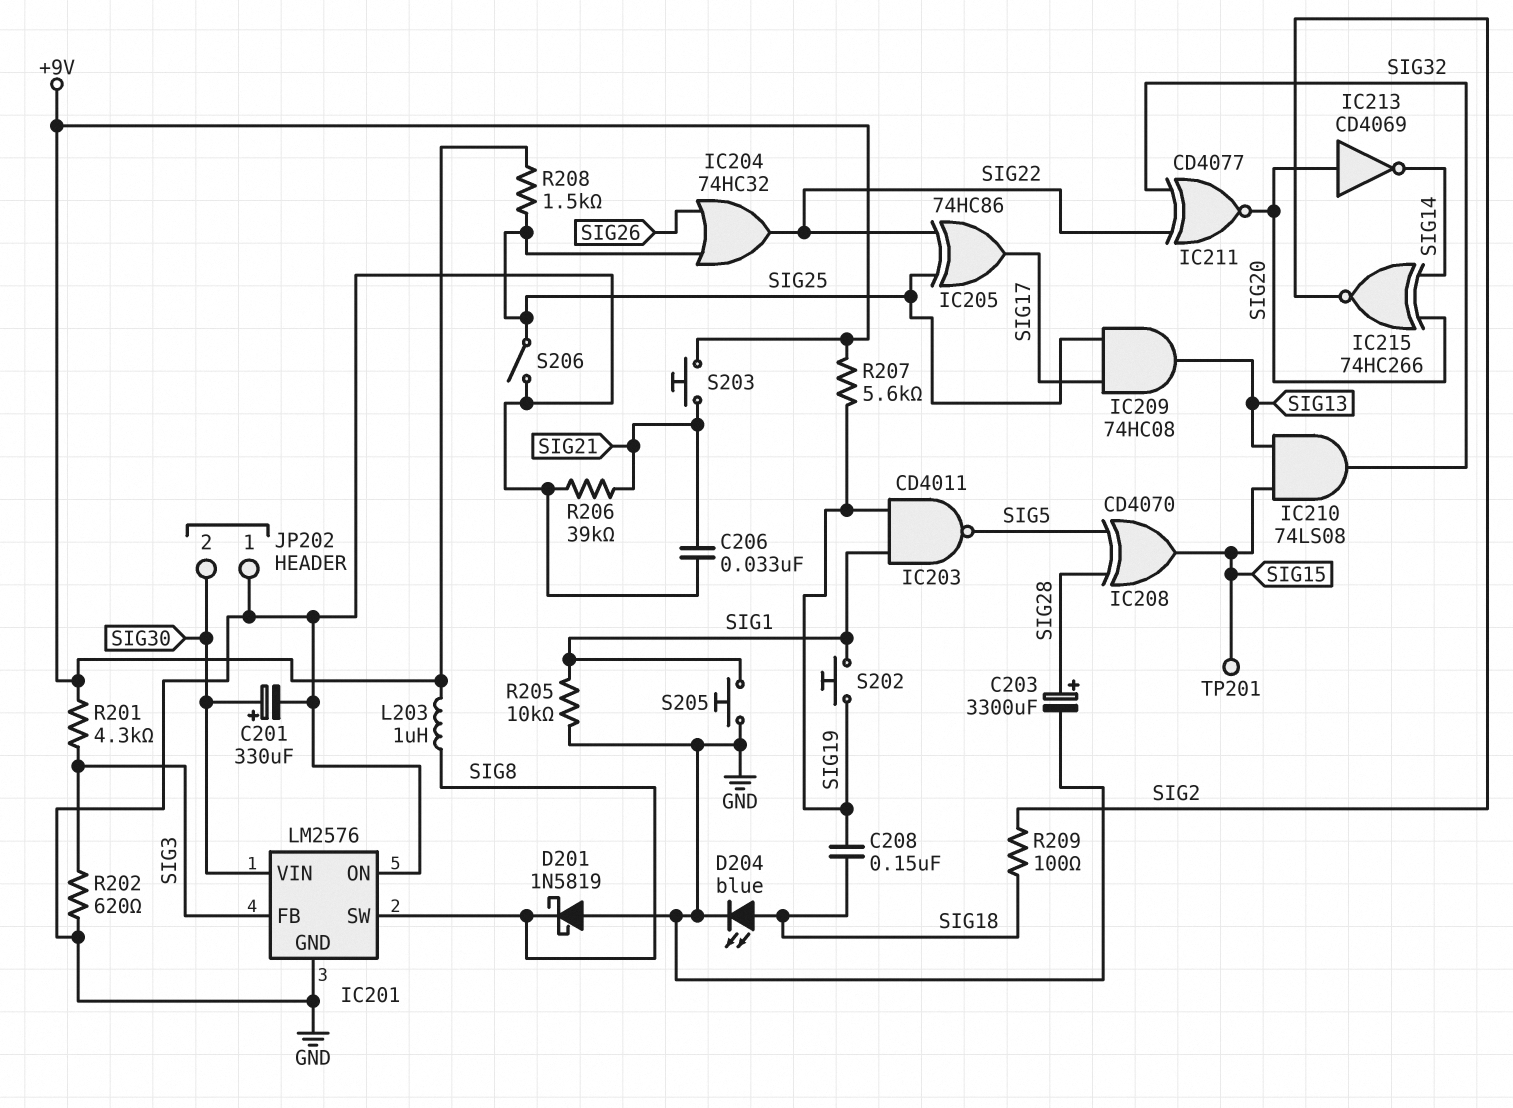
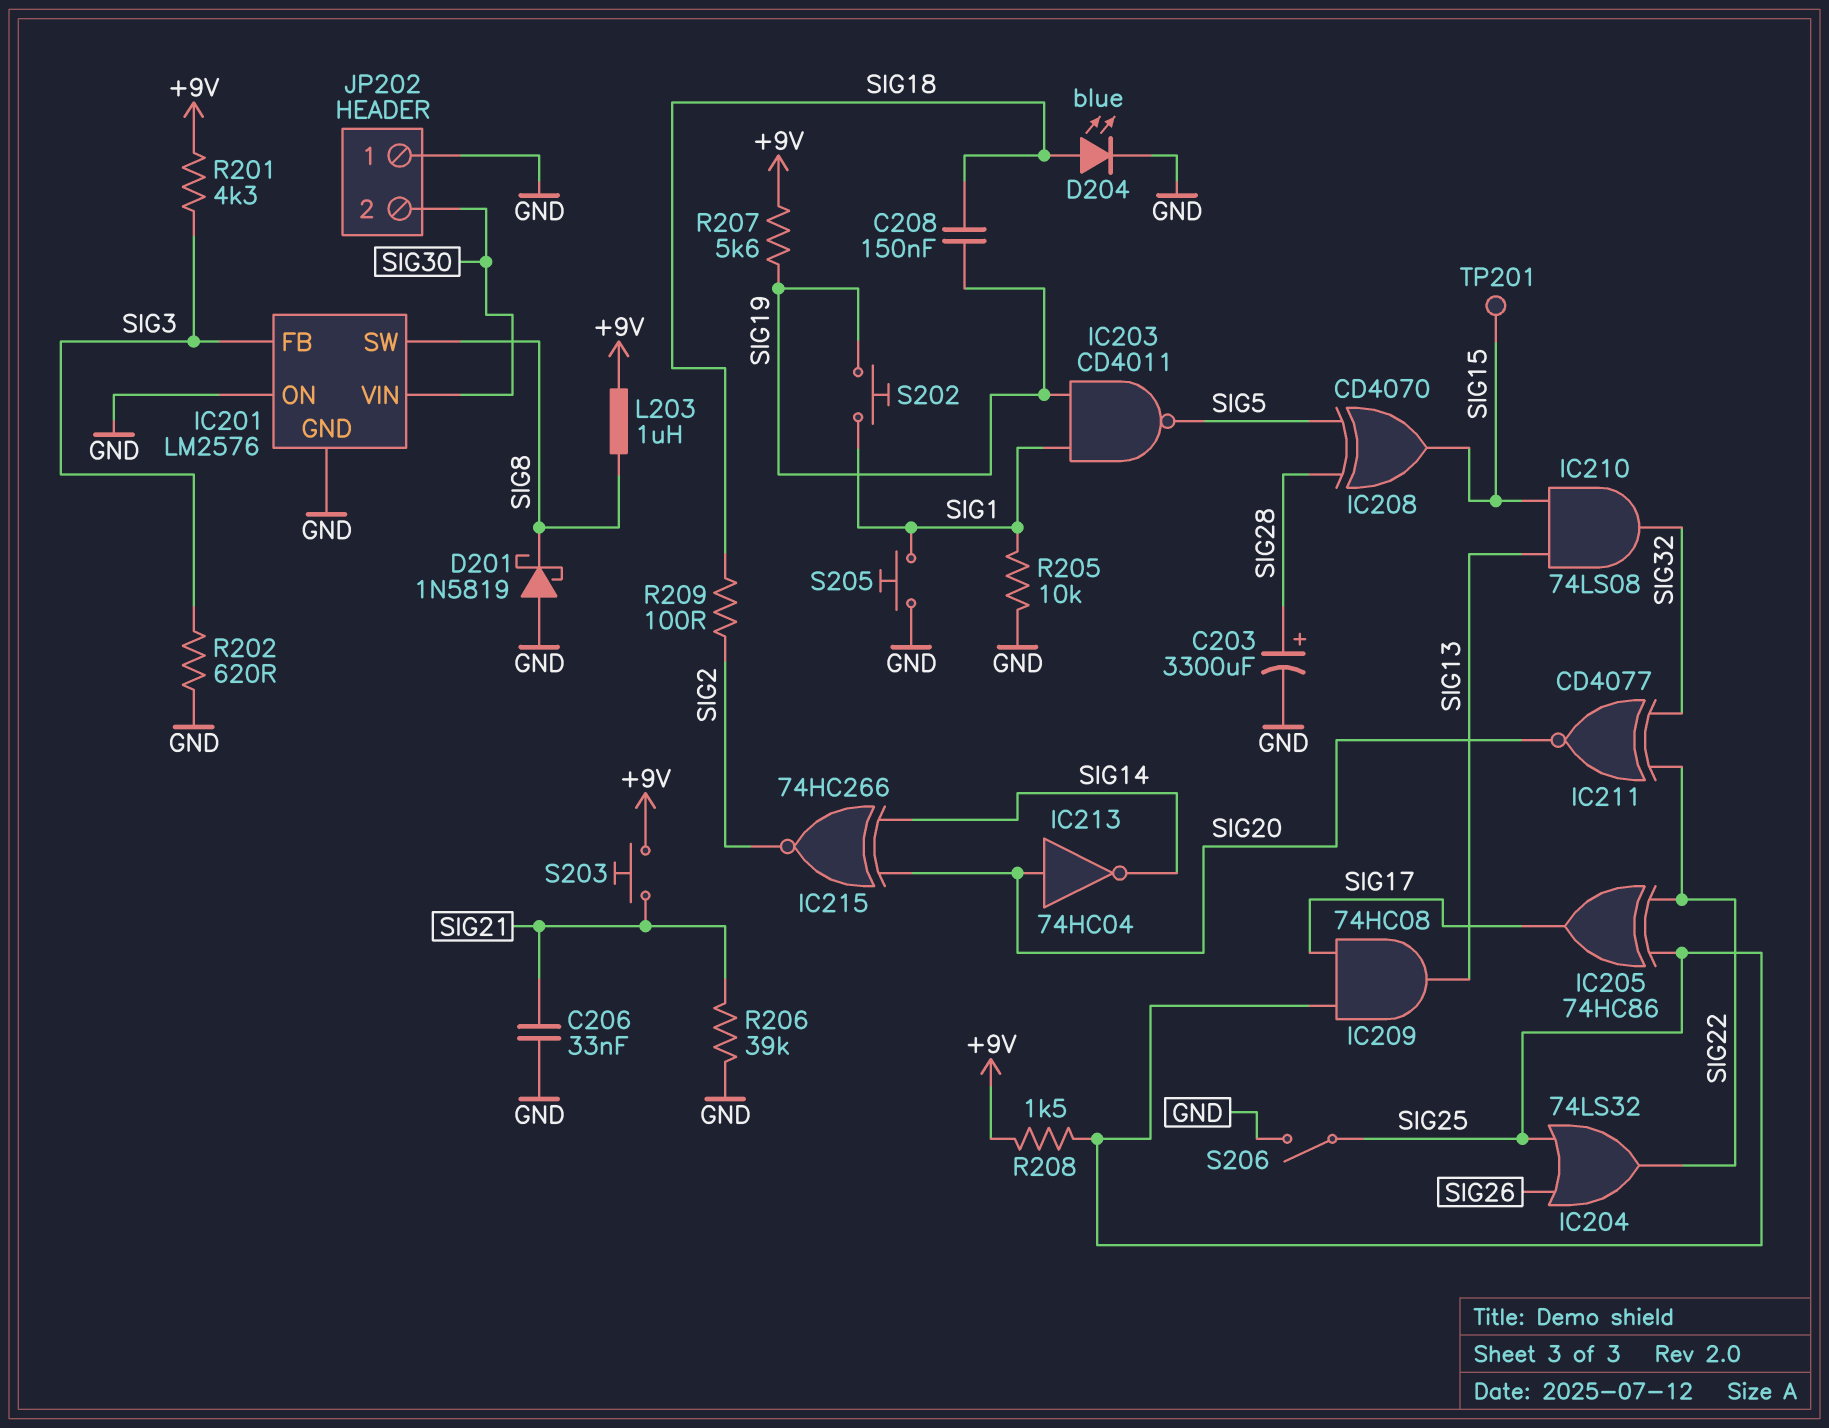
C201: 330uF (plus SIG30, minus GND) -> none
IC204: OR 74HC32 (in SIG25, in SIG26, out SIG22) -> OR 74LS32 (in SIG25, in SIG26, out SIG22)
IC213: NOT CD4069 (in SIG20, out SIG14) -> NOT 74HC04 (in SIG20, out SIG14)

